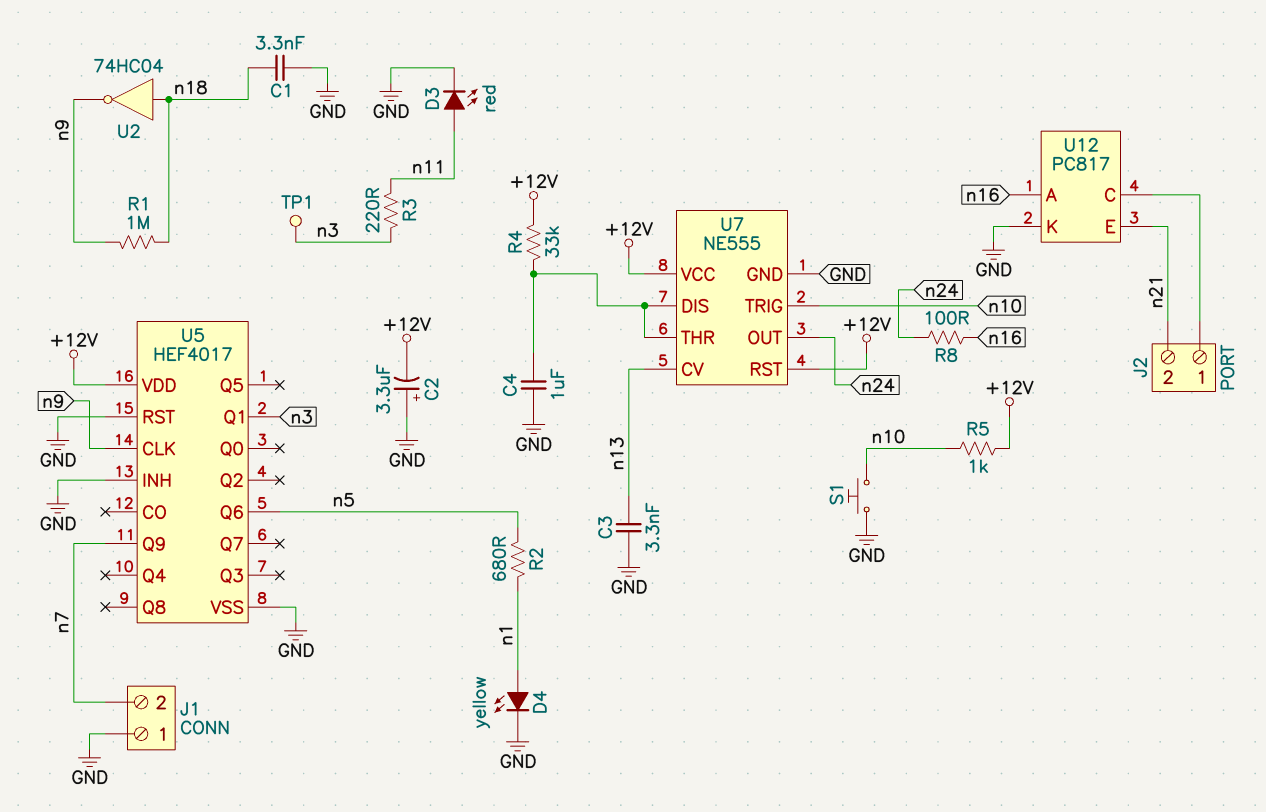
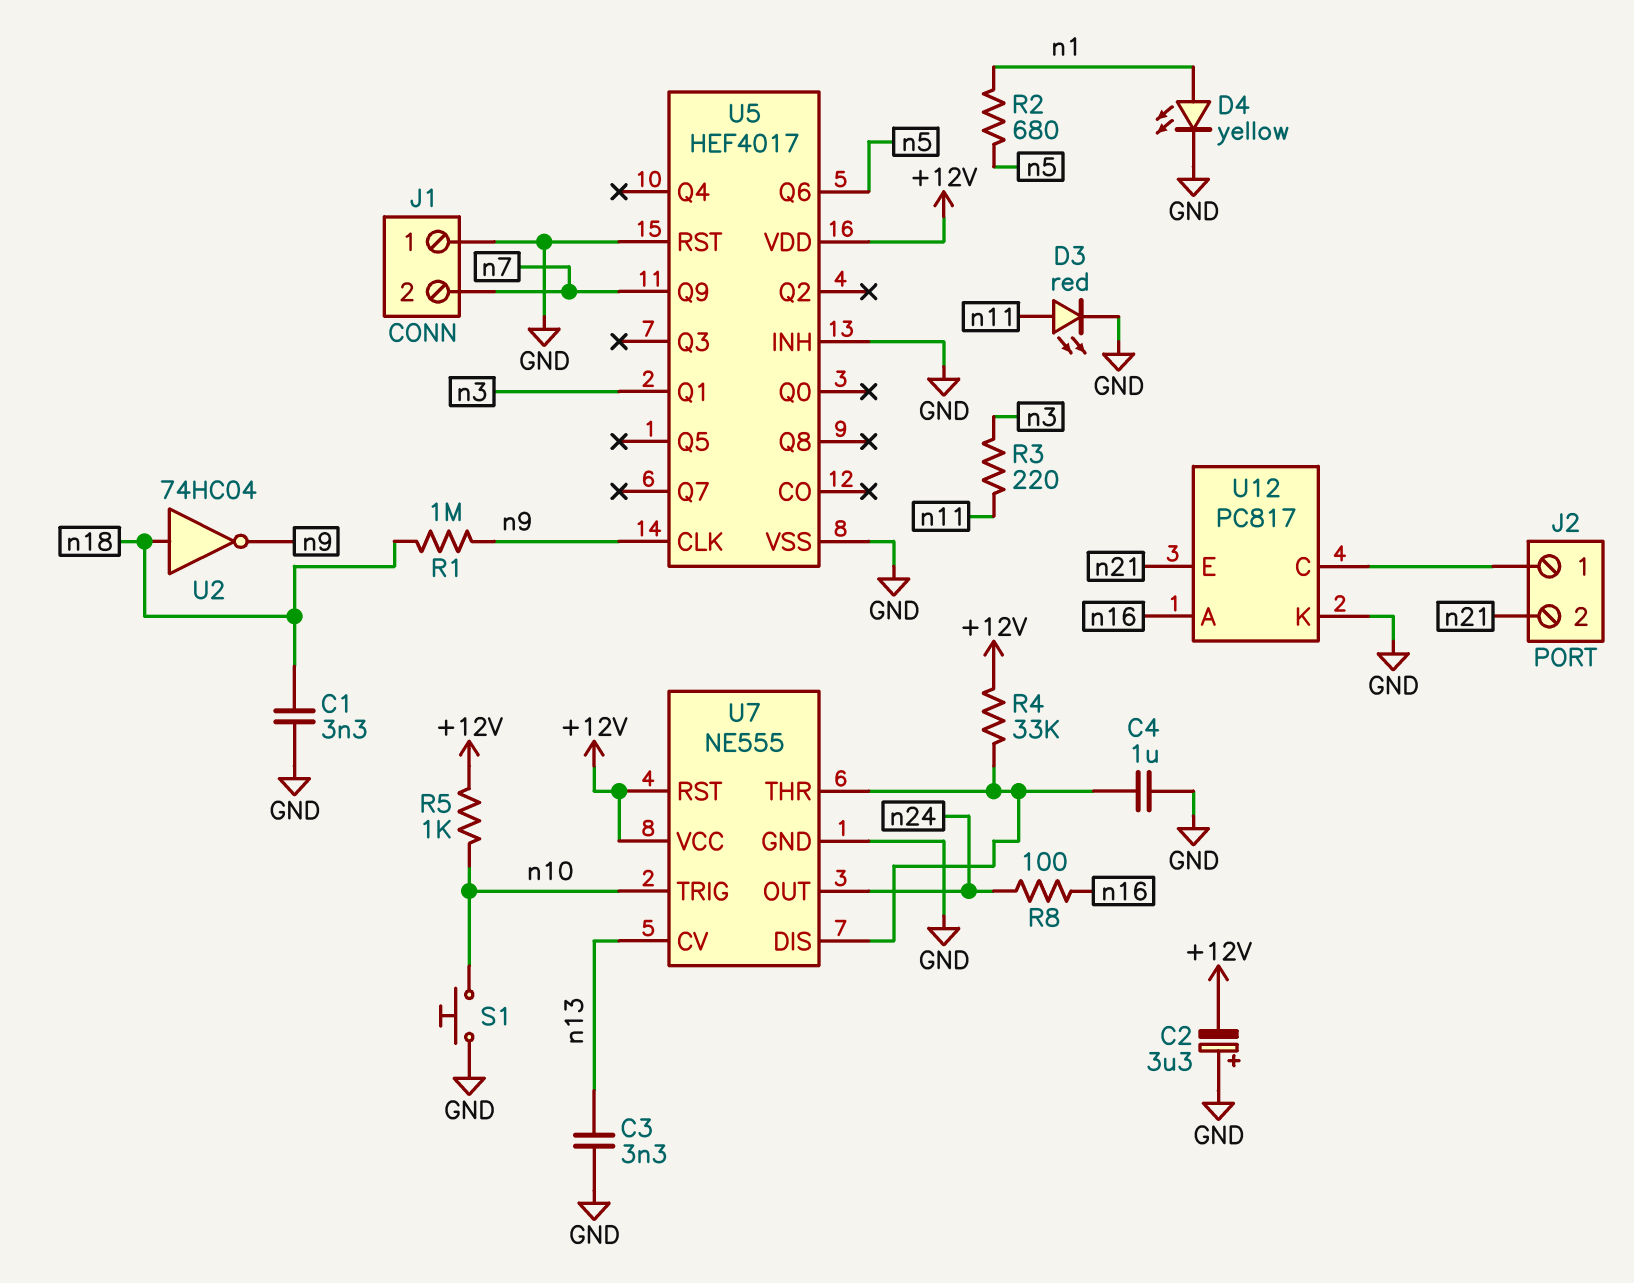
TP1: test point (n3) -> none

